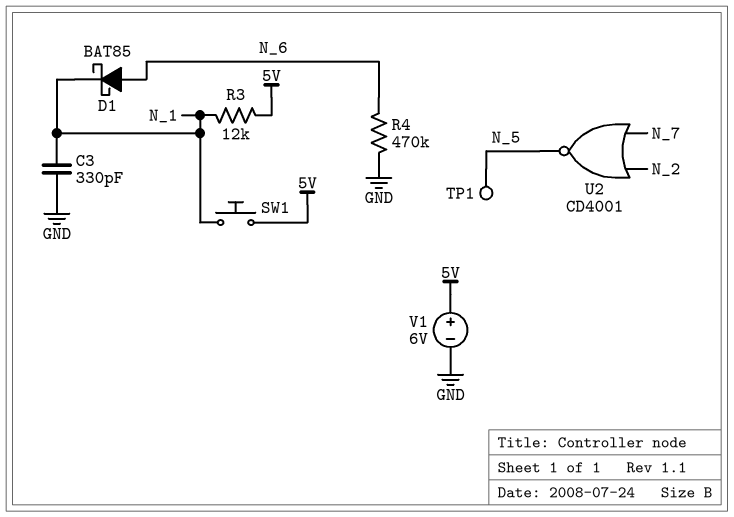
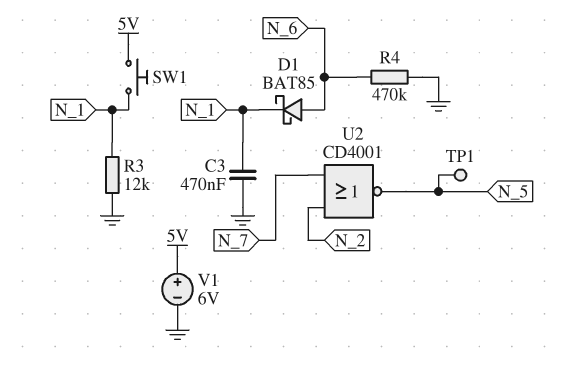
C3: 330pF (GND, N_1) -> 470nF (GND, N_1)
R3: 12k (5V, N_1) -> 12k (GND, N_1)

